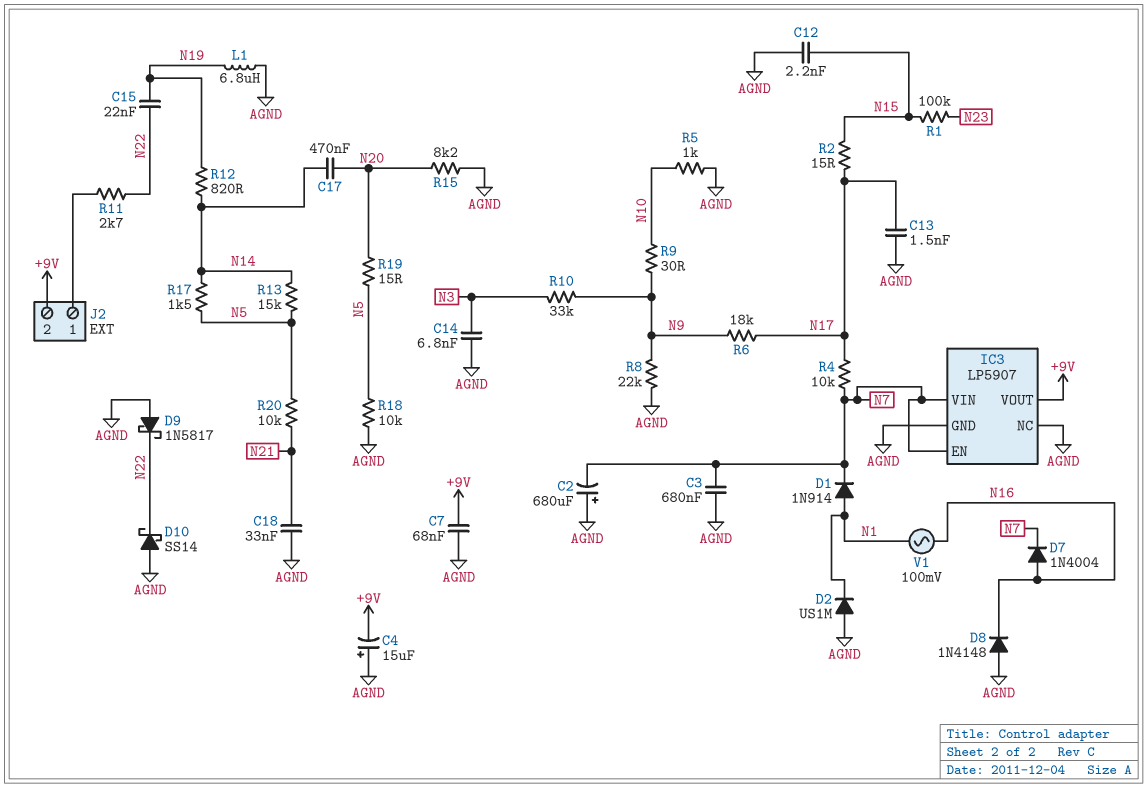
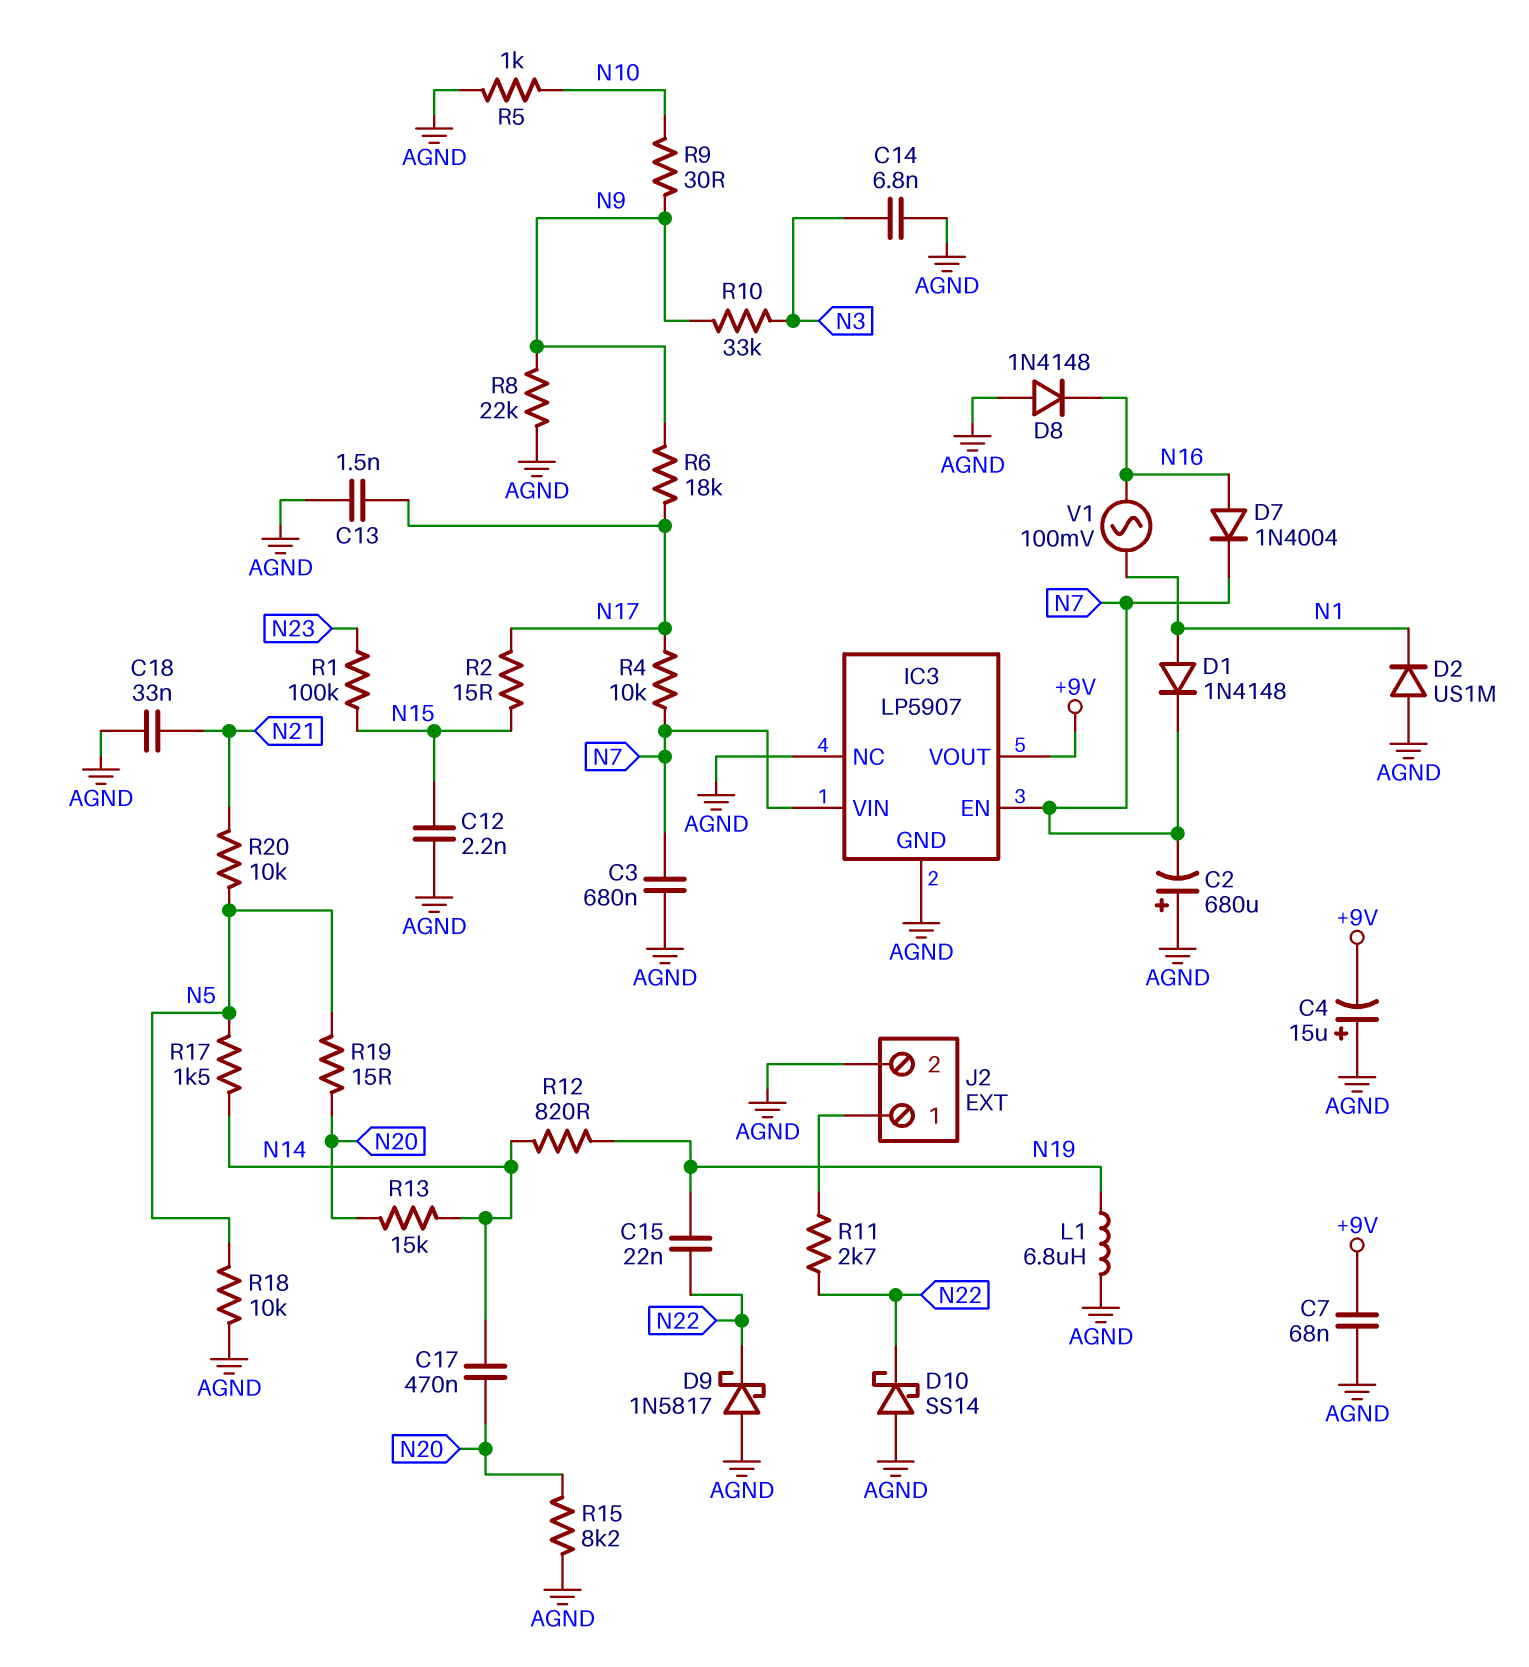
D1: diode 1N914 (A N1, K N7) -> diode 1N4148 (A N1, K N7)
J2 pin 2: +9V -> AGND
R13: 15k (N5, N14) -> 15k (N14, N20)

